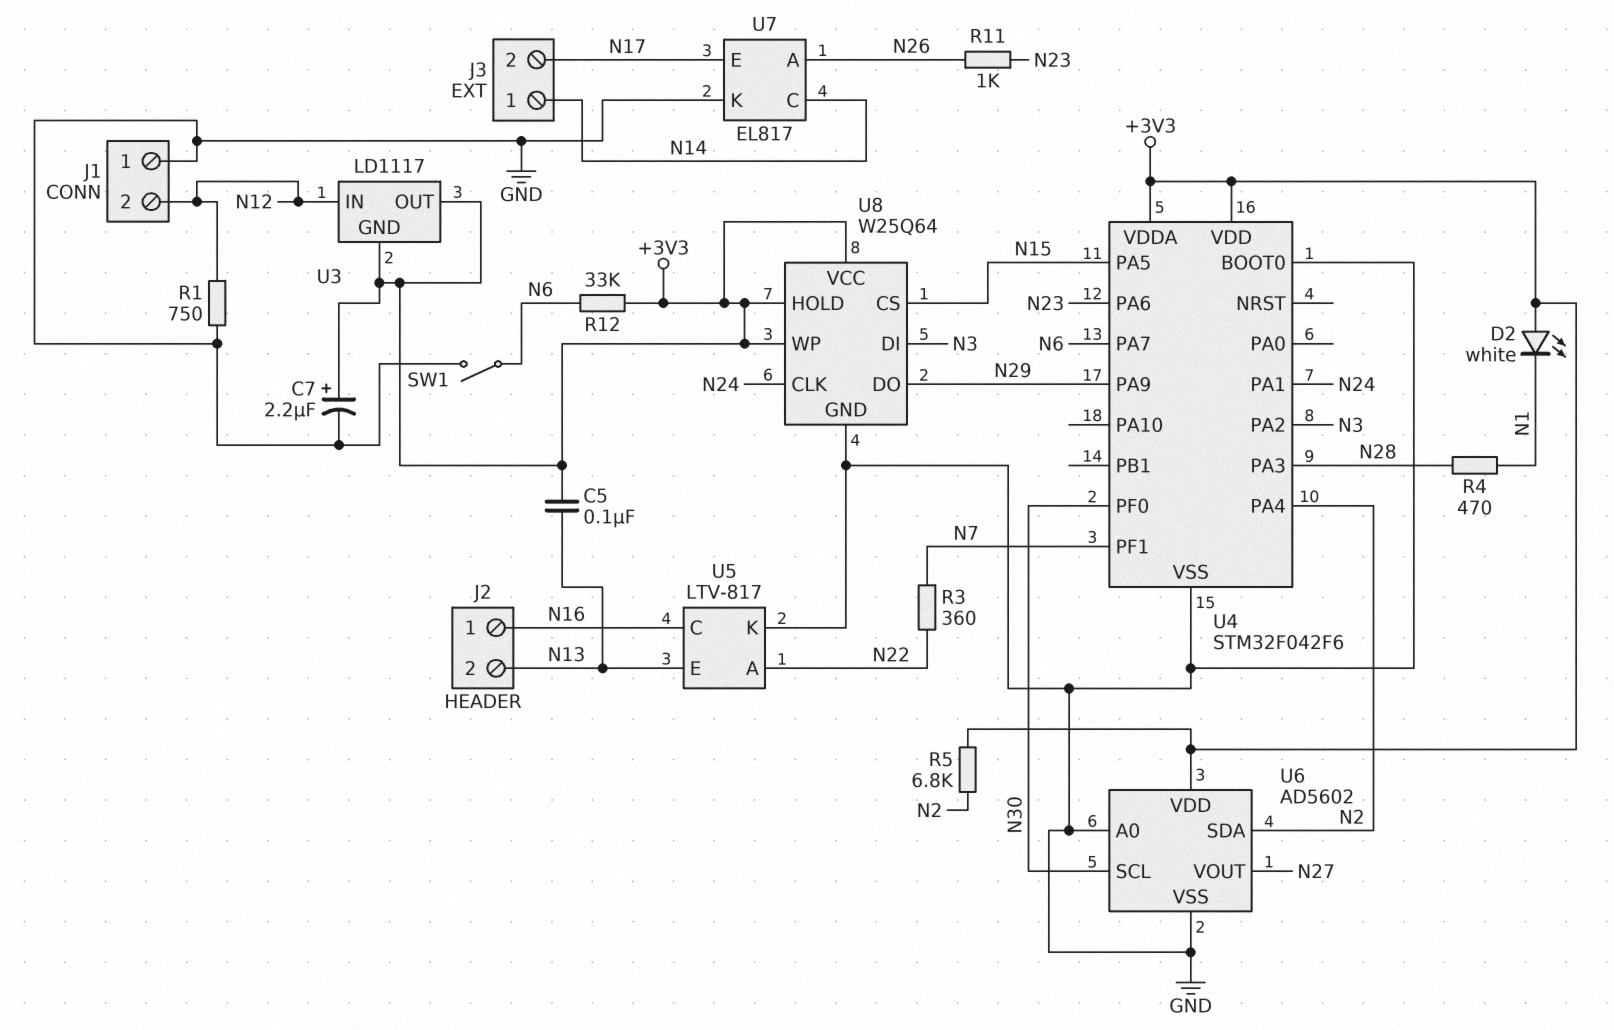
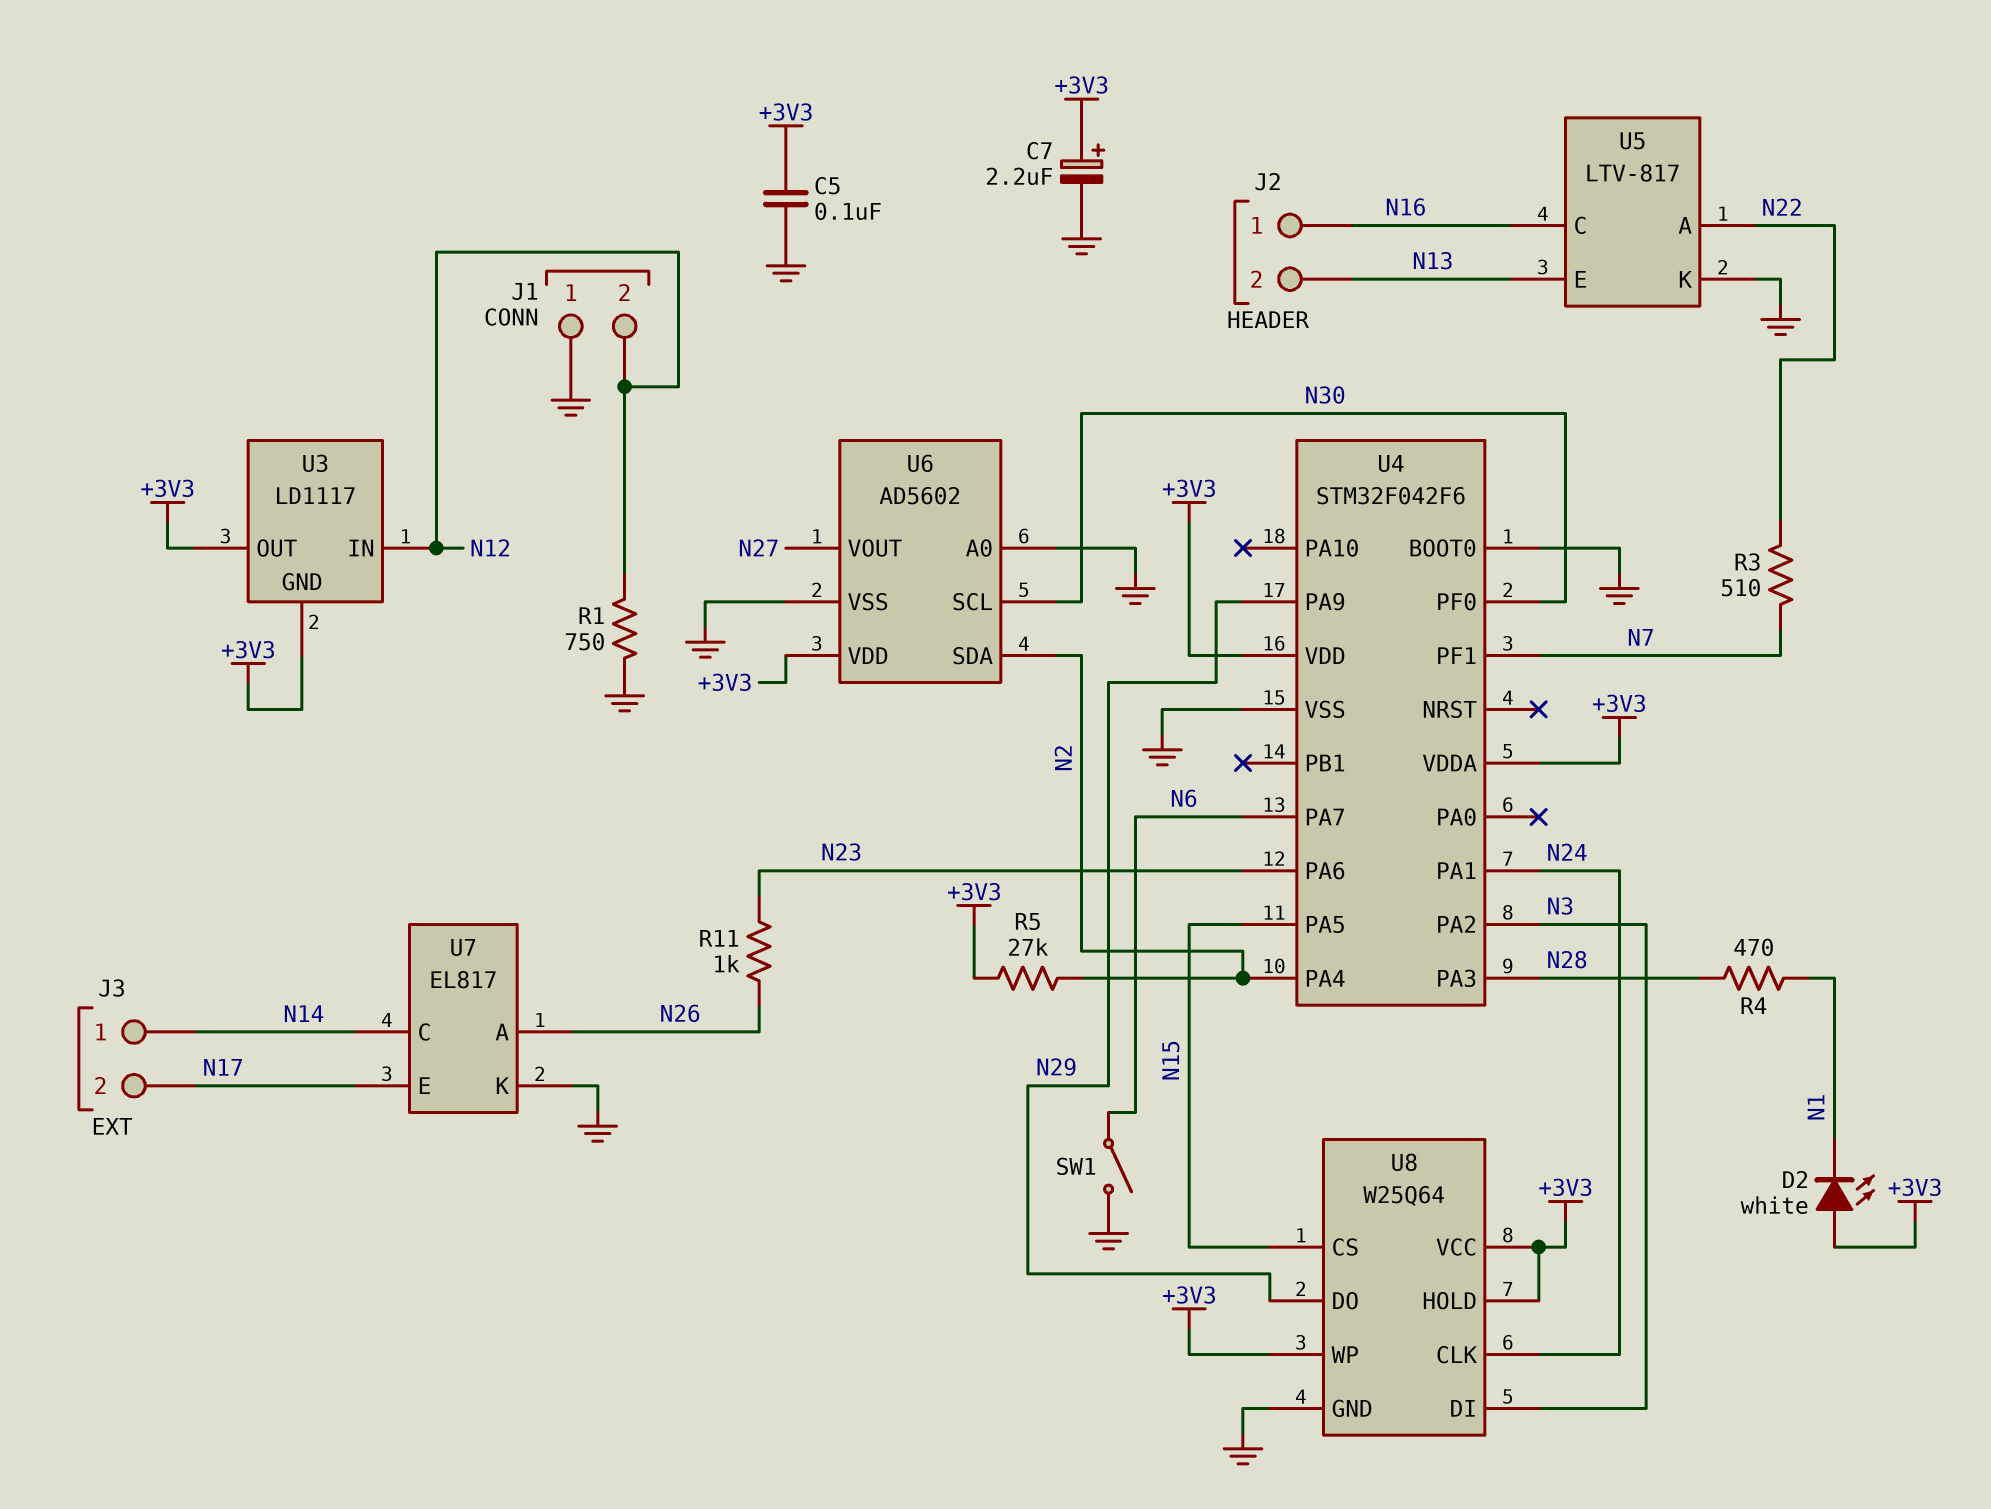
C5: 100nF (+3V3, N13) -> 100nF (+3V3, GND)
R3: 360 (N7, N22) -> 510 (N7, N22)
R5: 6.8k (+3V3, N2) -> 27k (+3V3, N2)
R12: 33k (+3V3, N6) -> none

